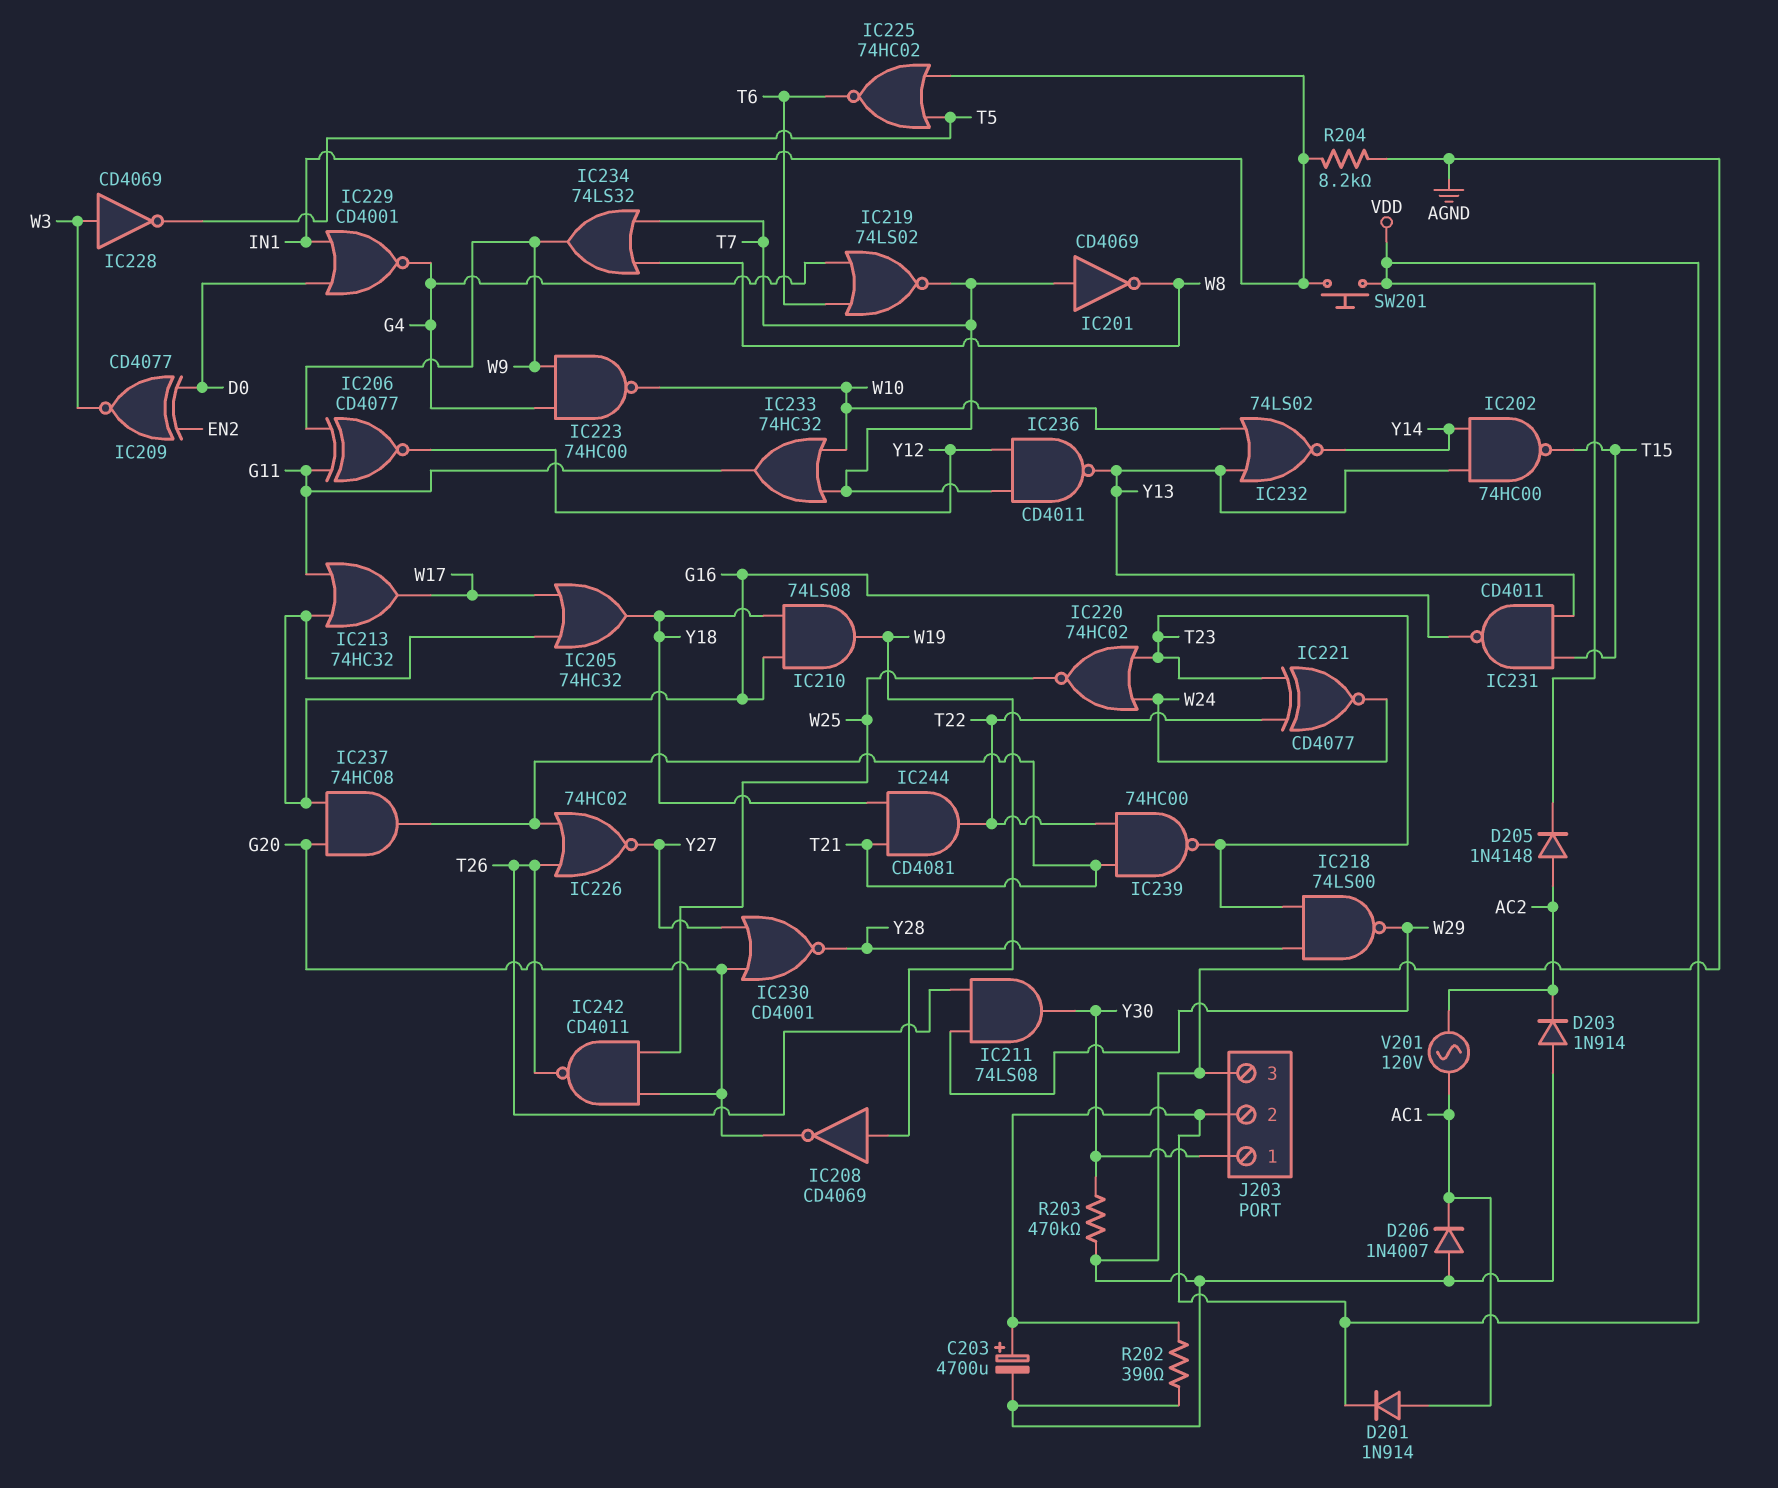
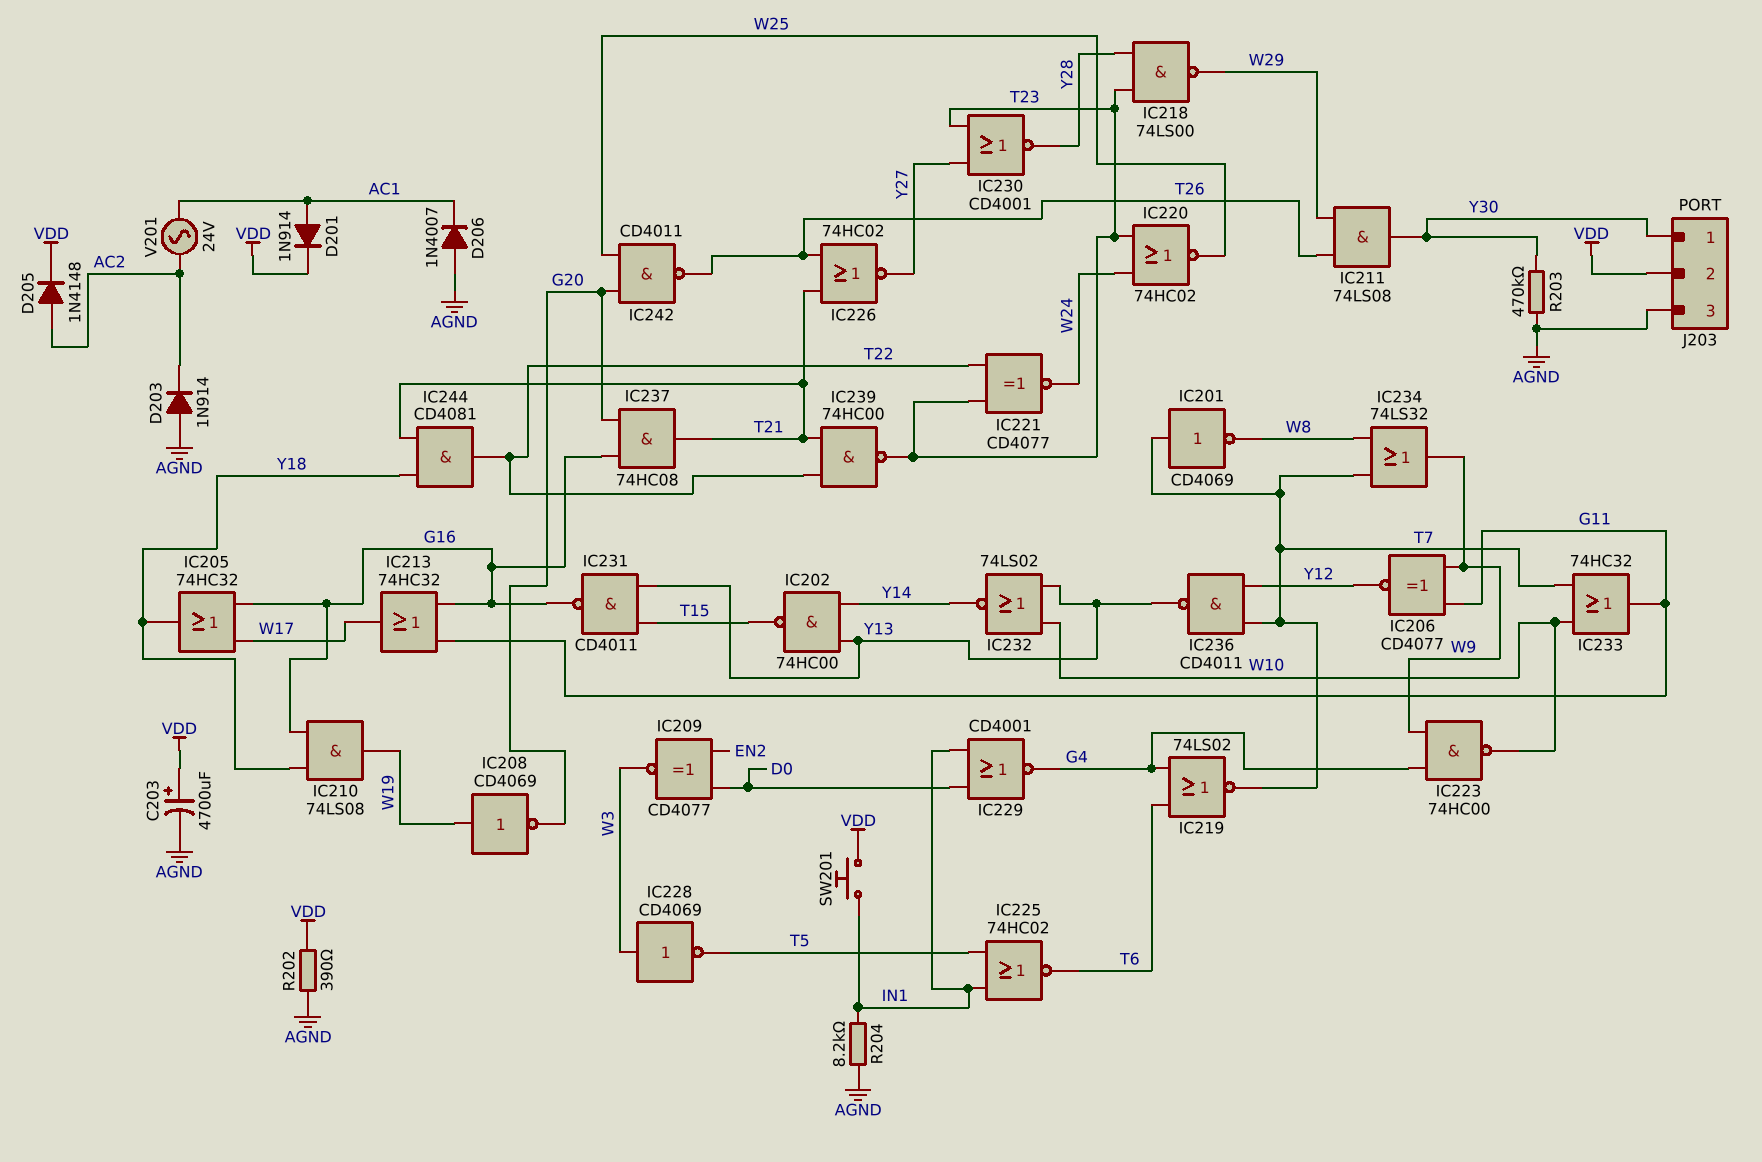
IC230: NOR CD4001 (in G20, in Y27, out Y28) -> NOR CD4001 (in T23, in Y27, out Y28)
V201: AC 120V (AC1, AC2) -> AC 24V (AC1, AC2)

